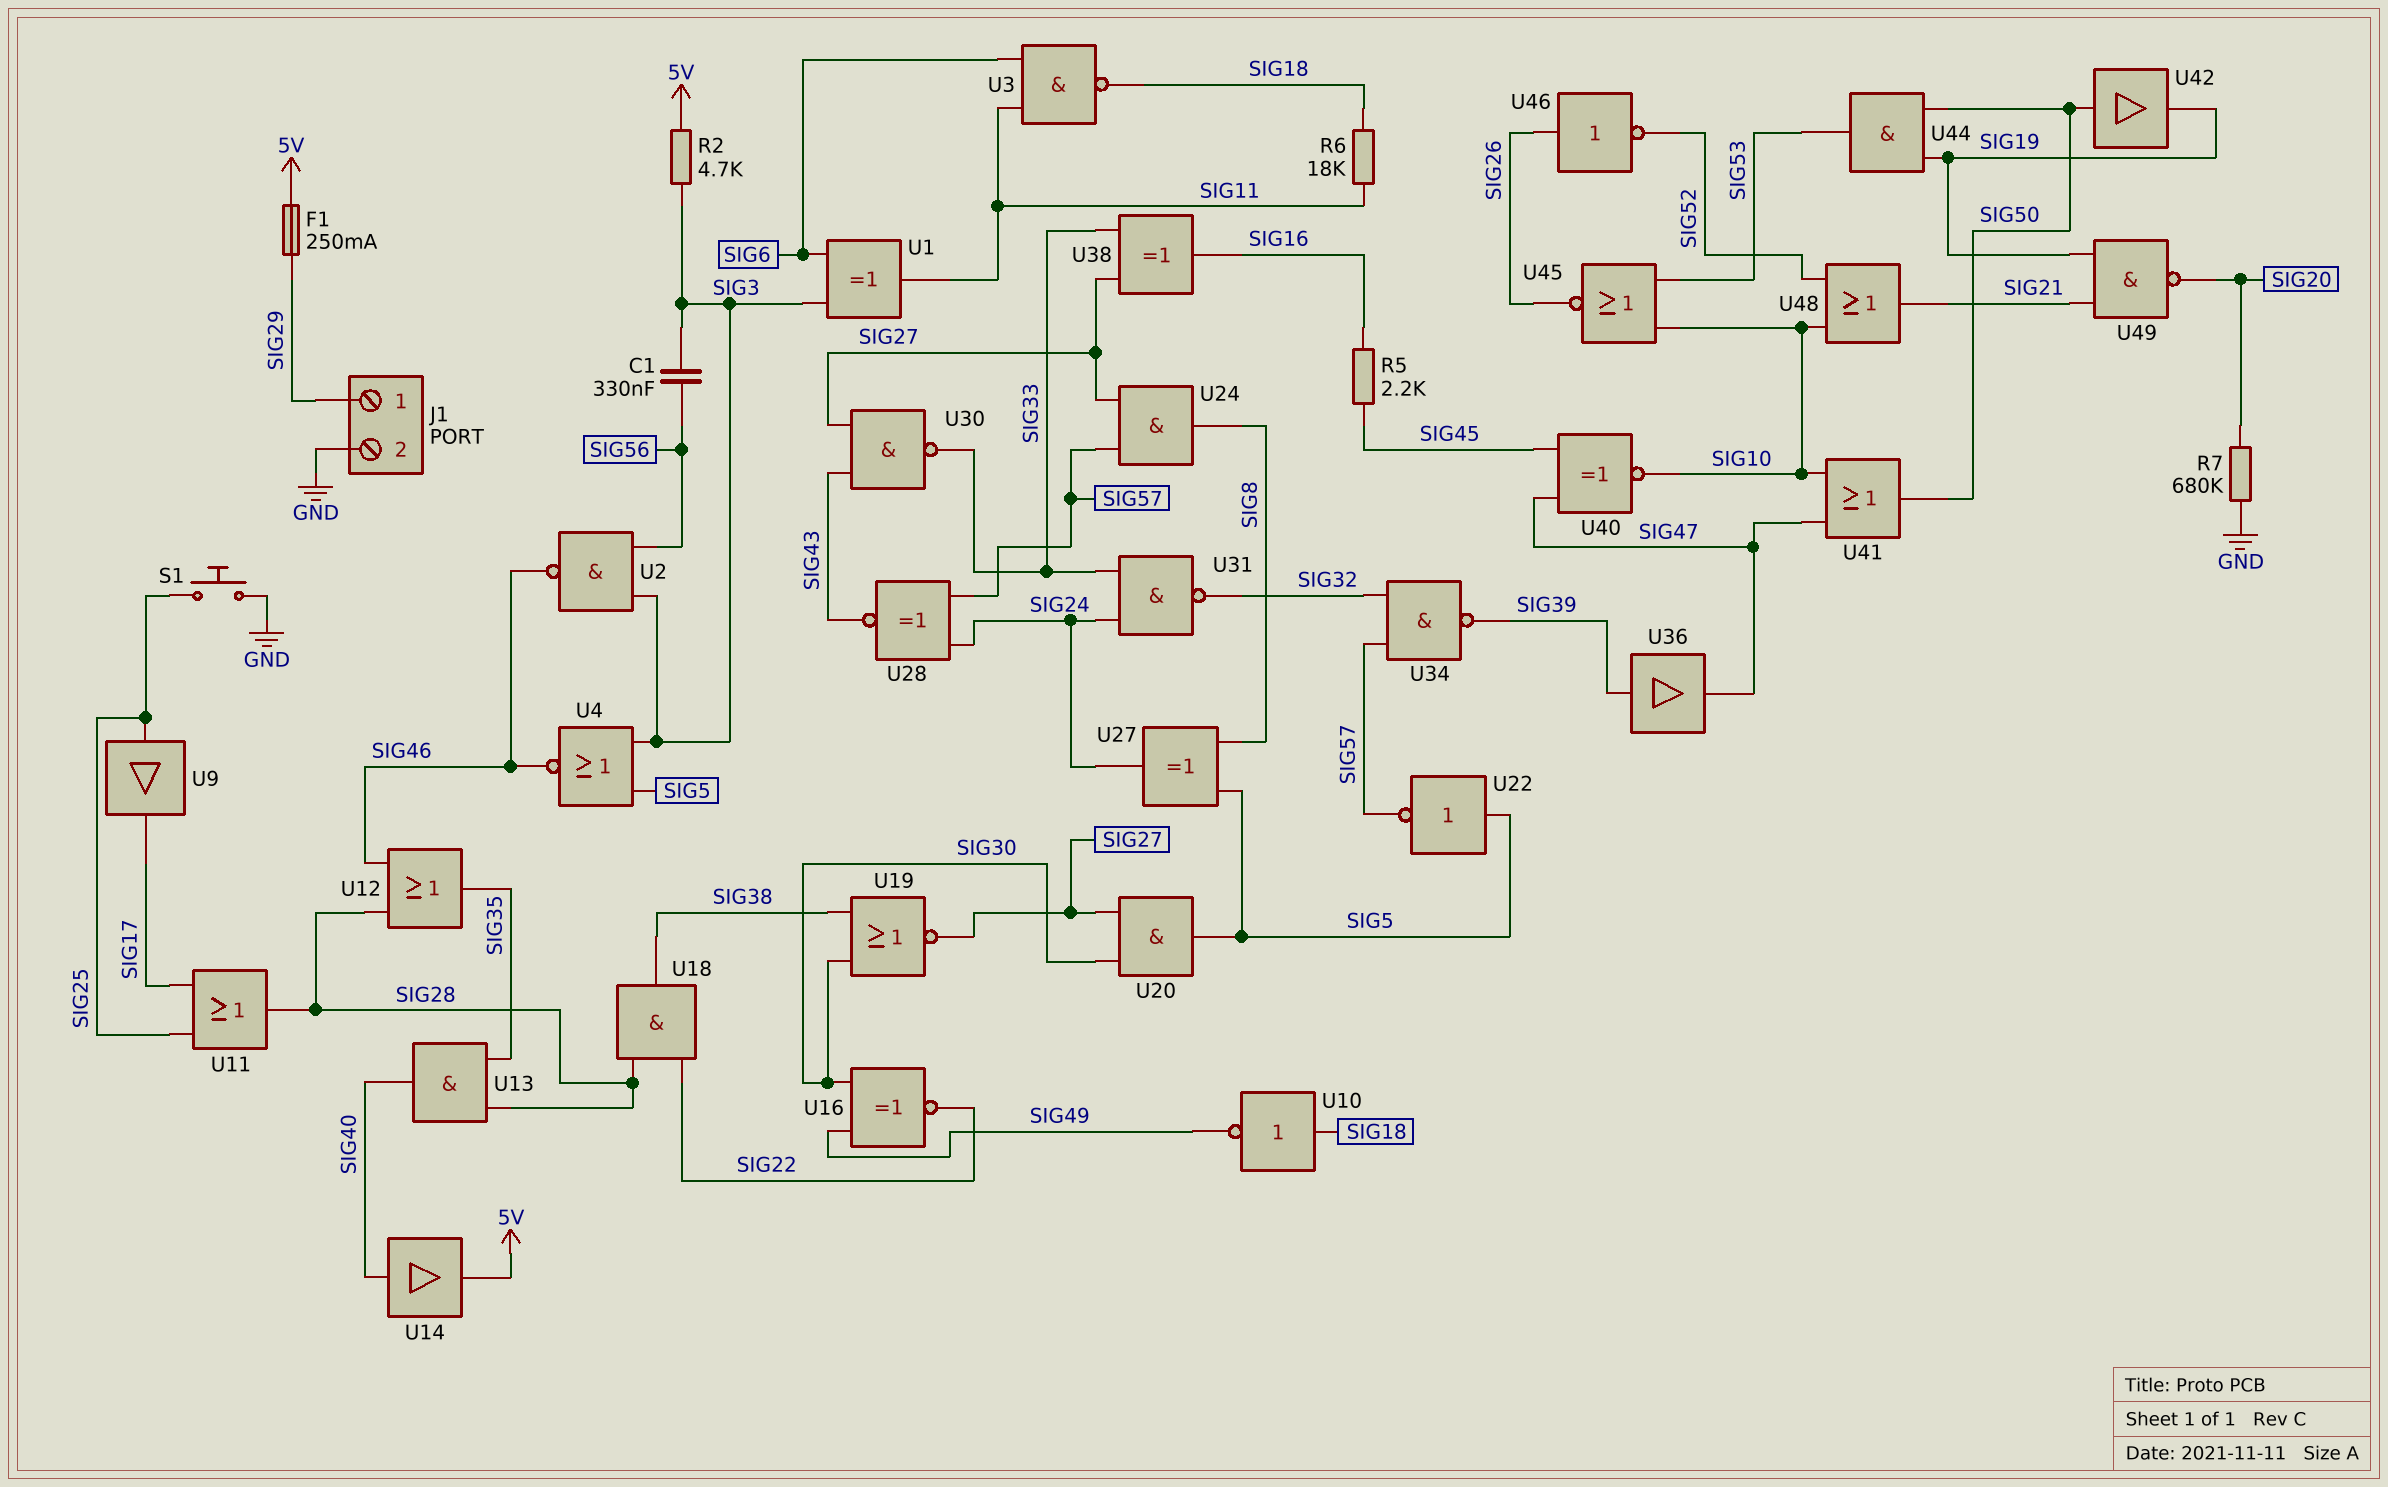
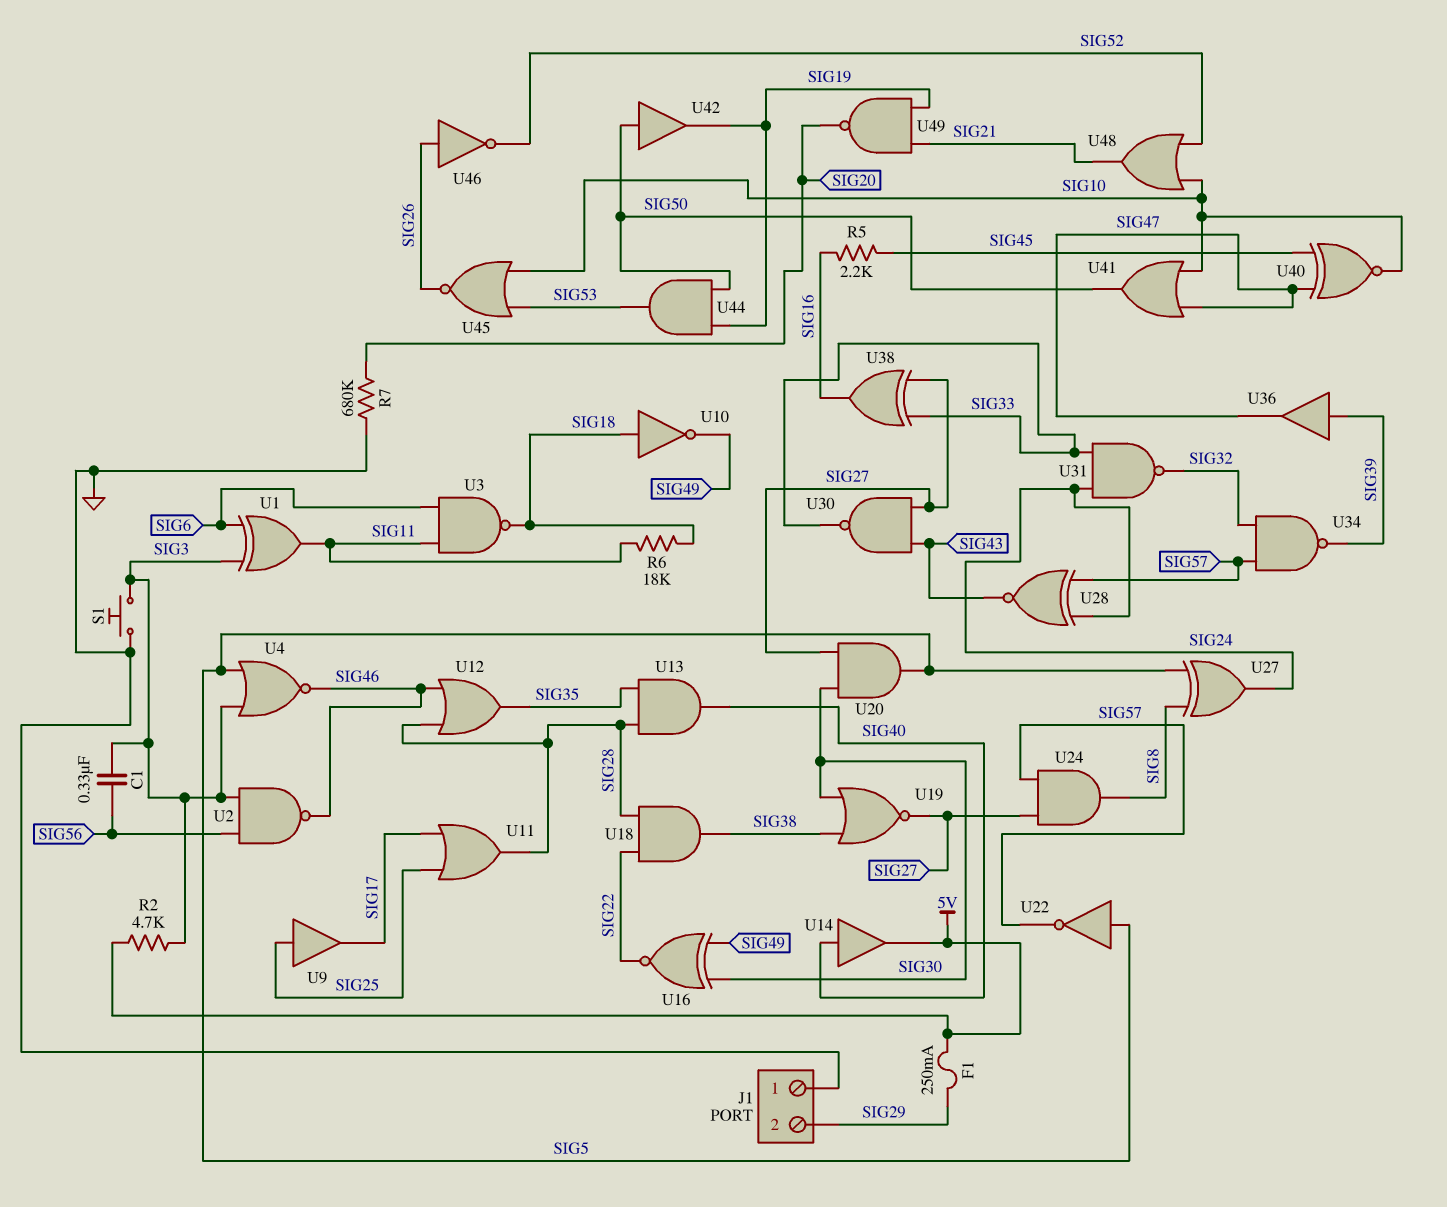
J1 pin 1: SIG29 -> GND
J1 pin 2: GND -> SIG29
S1: button (GND, SIG25) -> button (GND, SIG3)

